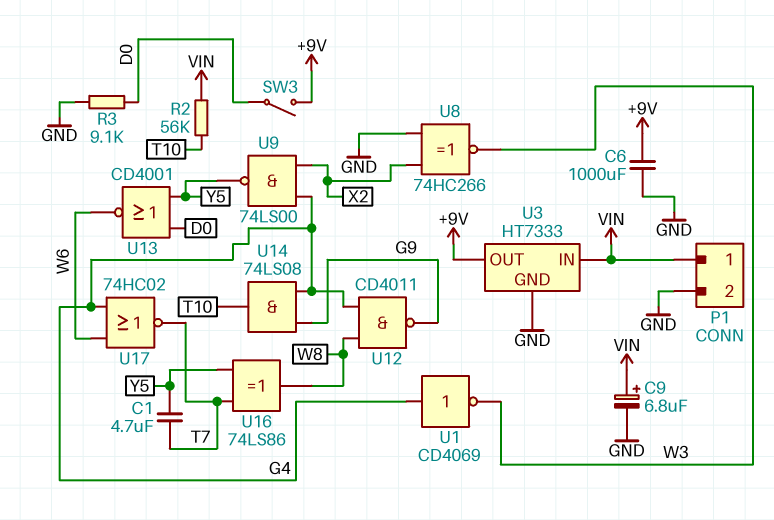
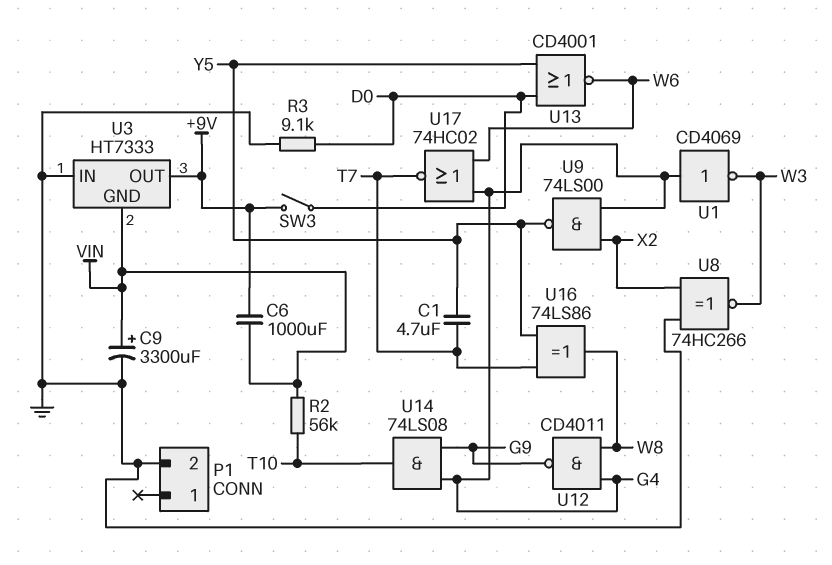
C6: 1000uF (+9V, GND) -> 1000uF (+9V, VIN)
C9: 6.8uF (plus VIN, minus GND) -> 3300uF (plus VIN, minus GND)
P1 pin 1: VIN -> none
U3 pin GND: GND -> VIN
U3 pin IN: VIN -> GND

